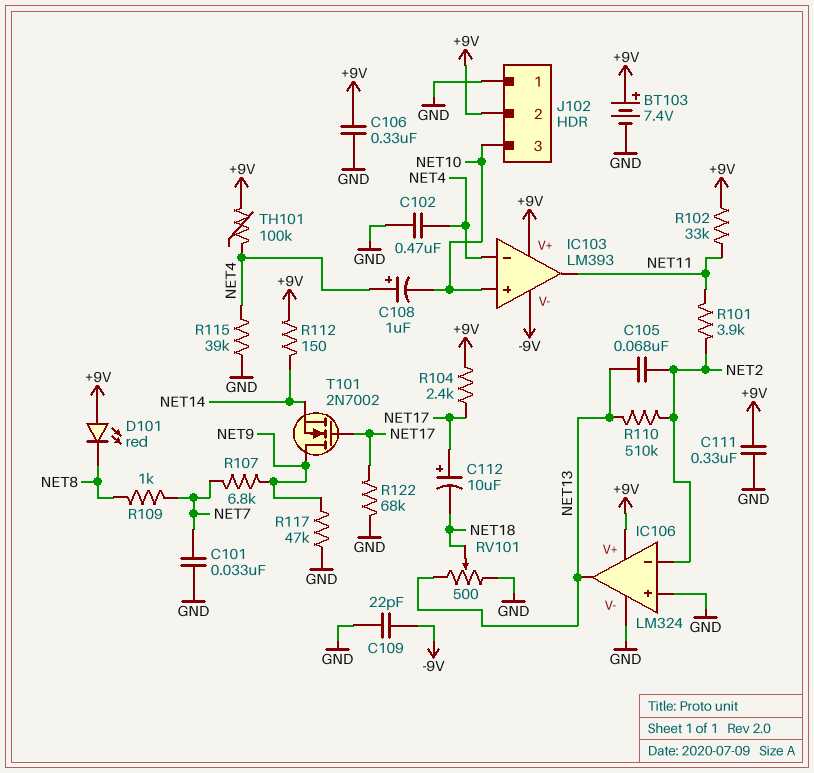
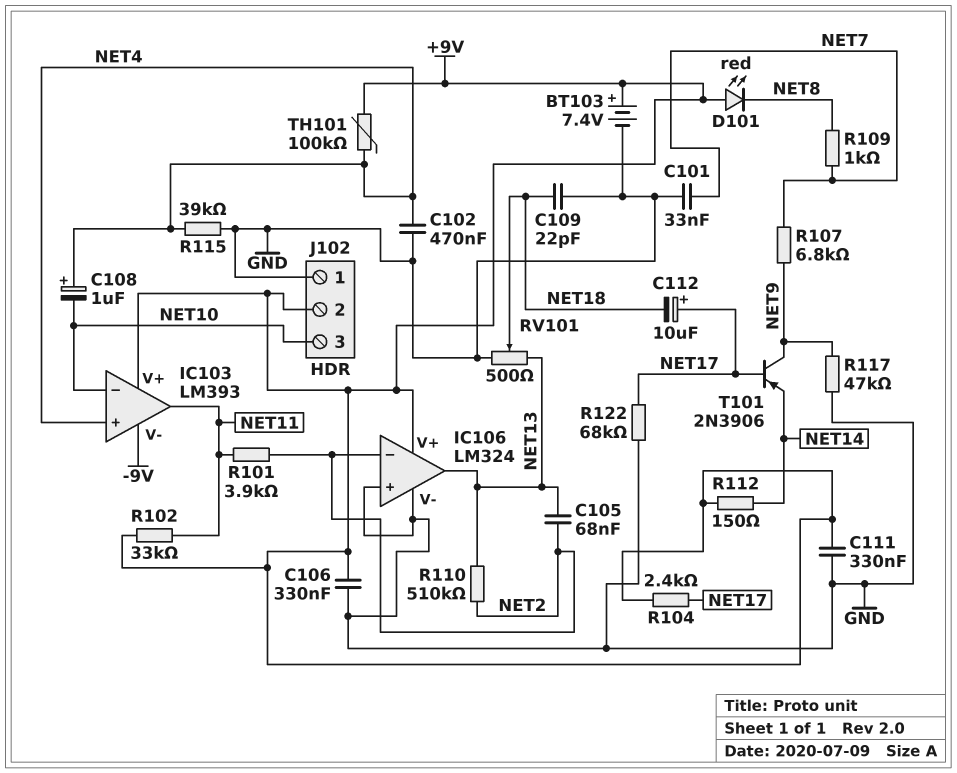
C109: 22pF (-9V, GND) -> 22pF (GND, NET18)
IC103 pin in+: NET10 -> NET4
IC103 pin in-: NET4 -> NET10
T101: NMOS 2N7002 (G NET17, D NET9, S NET14) -> PNP 2N3906 (B NET17, C NET9, E NET14)

